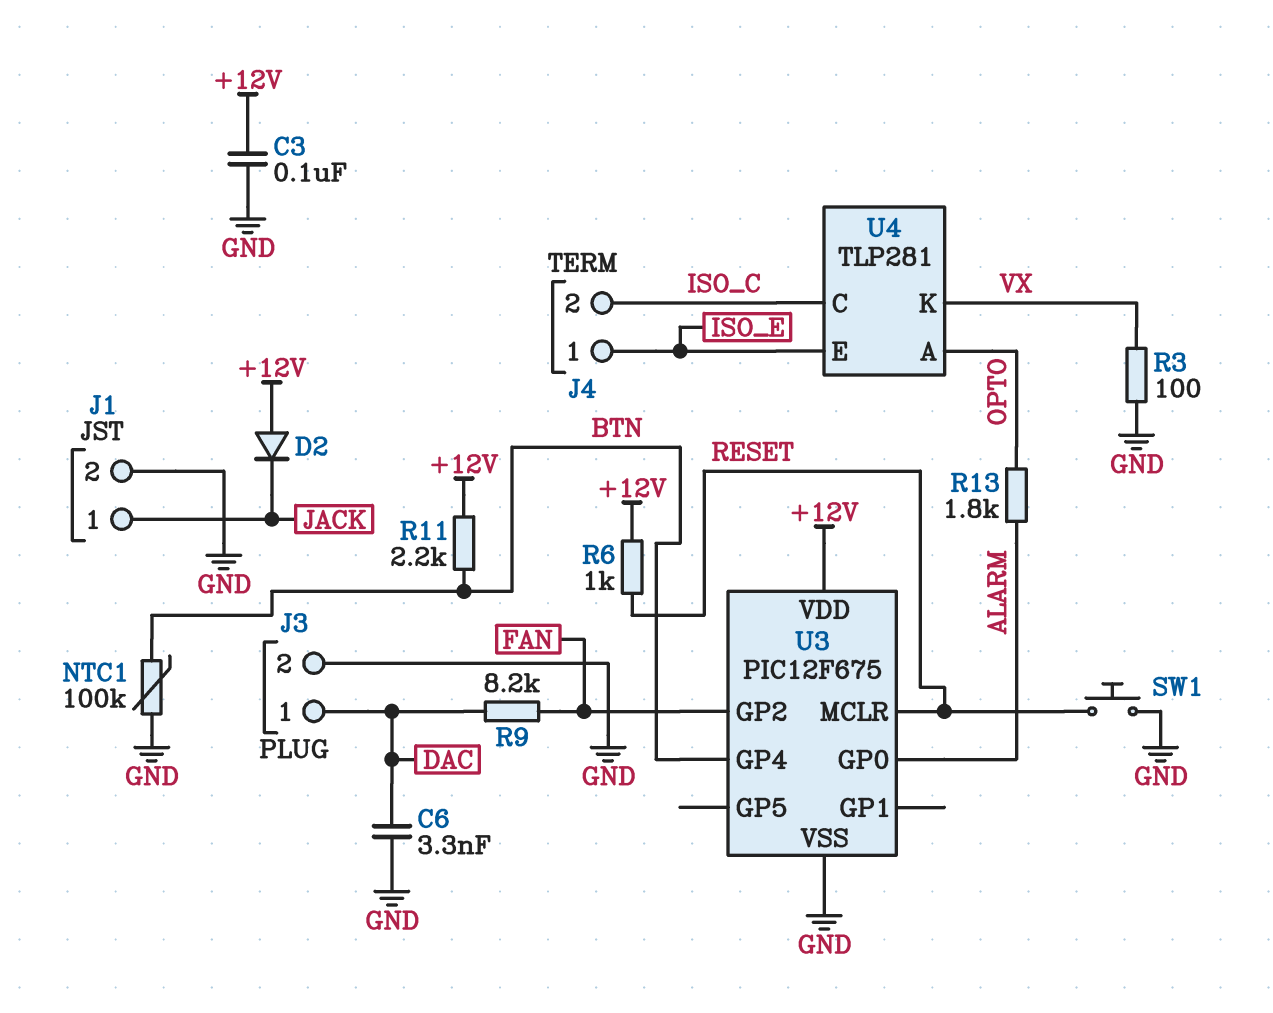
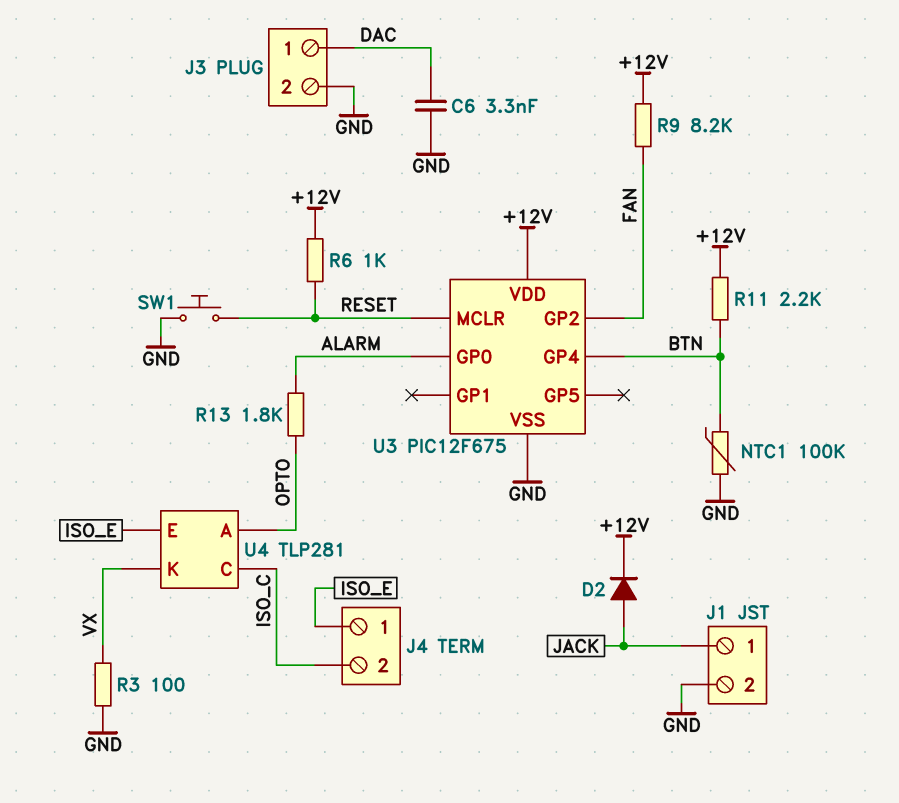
C3: 100nF (+12V, GND) -> none
D2: diode (A +12V, K JACK) -> diode (A JACK, K +12V)
R9: 8.2k (DAC, FAN) -> 8.2k (+12V, FAN)

